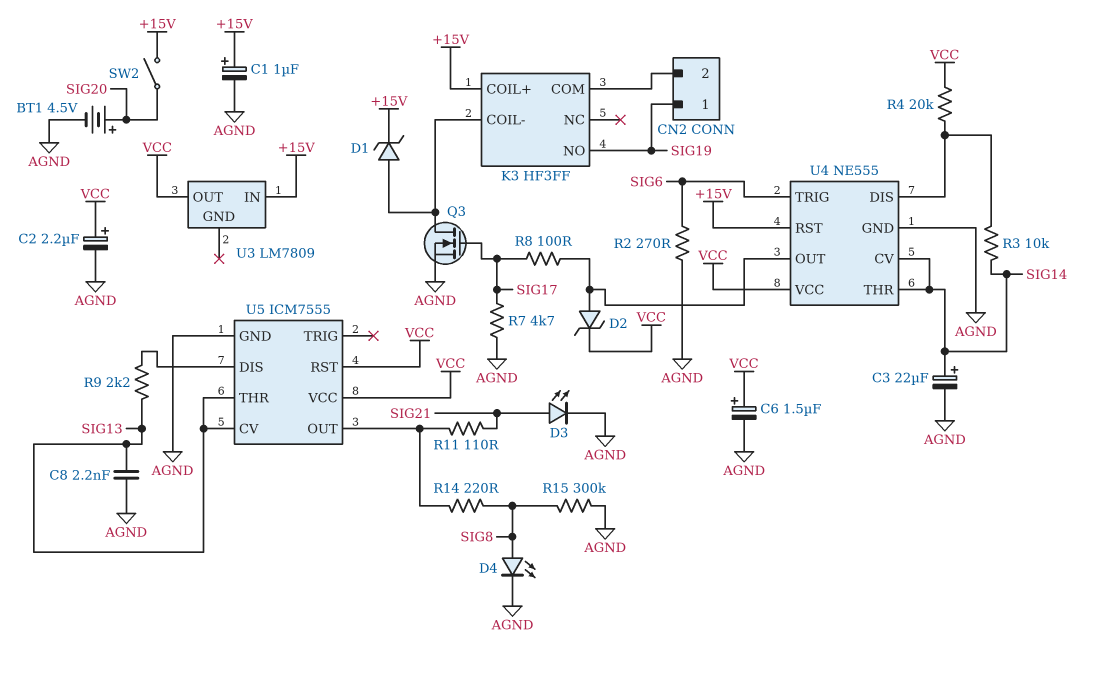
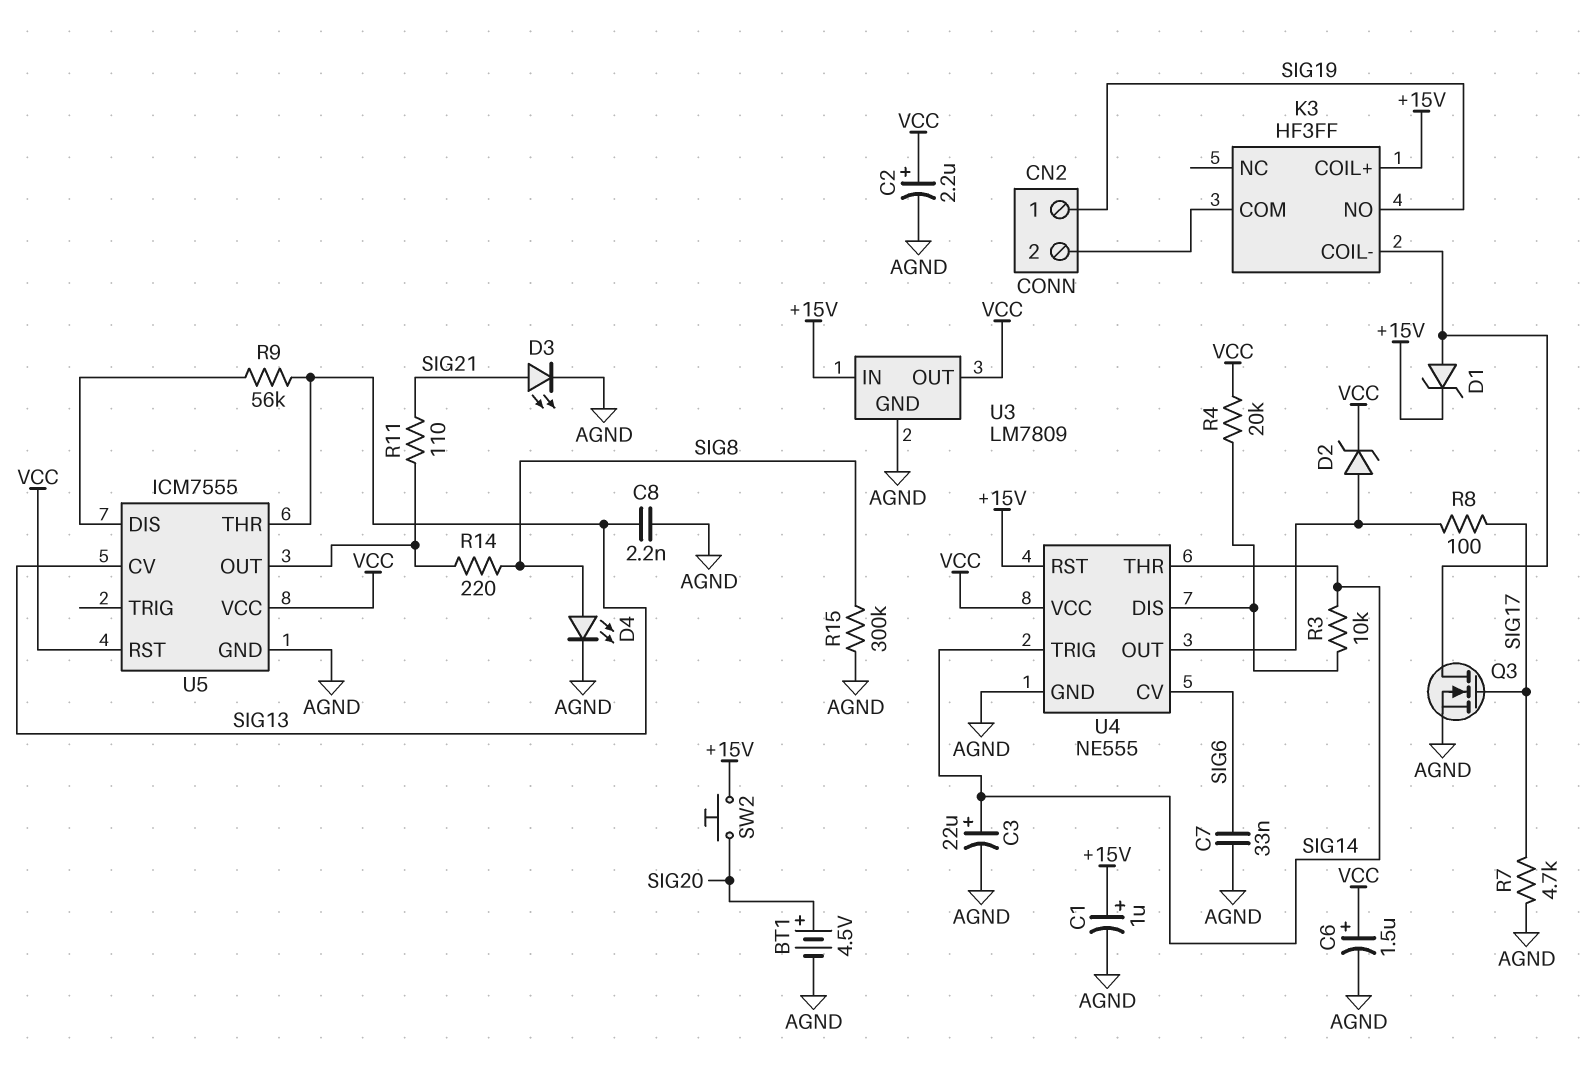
C7: none -> 33nF (AGND, SIG6)
R2: 270 (AGND, SIG6) -> none
R9: 2.2k (SIG13, U5/DIS) -> 56k (SIG13, U5/DIS)
SW2: switch (+15V, SIG20) -> button (+15V, SIG20)
U3 pin GND: none -> AGND
U4 pin CV: SIG14 -> SIG6
U4 pin TRIG: SIG6 -> SIG14

